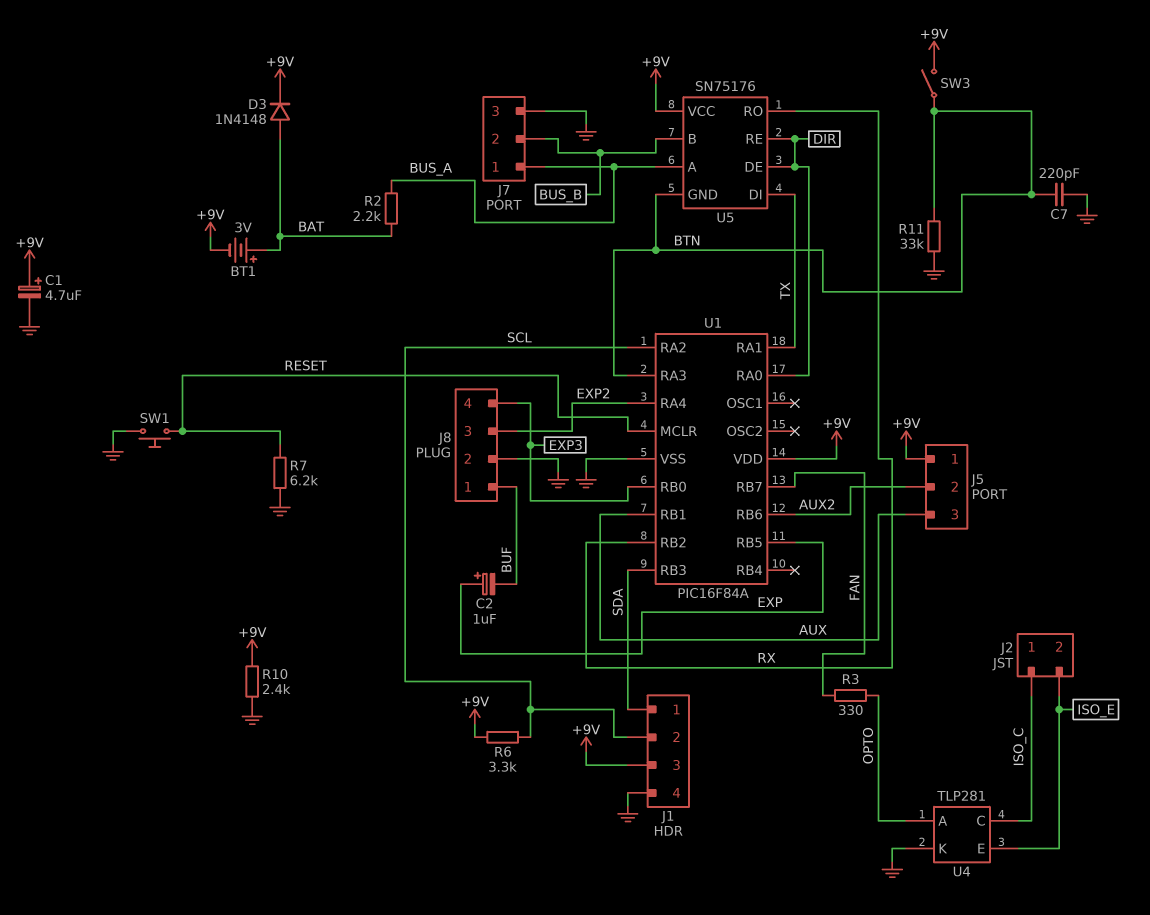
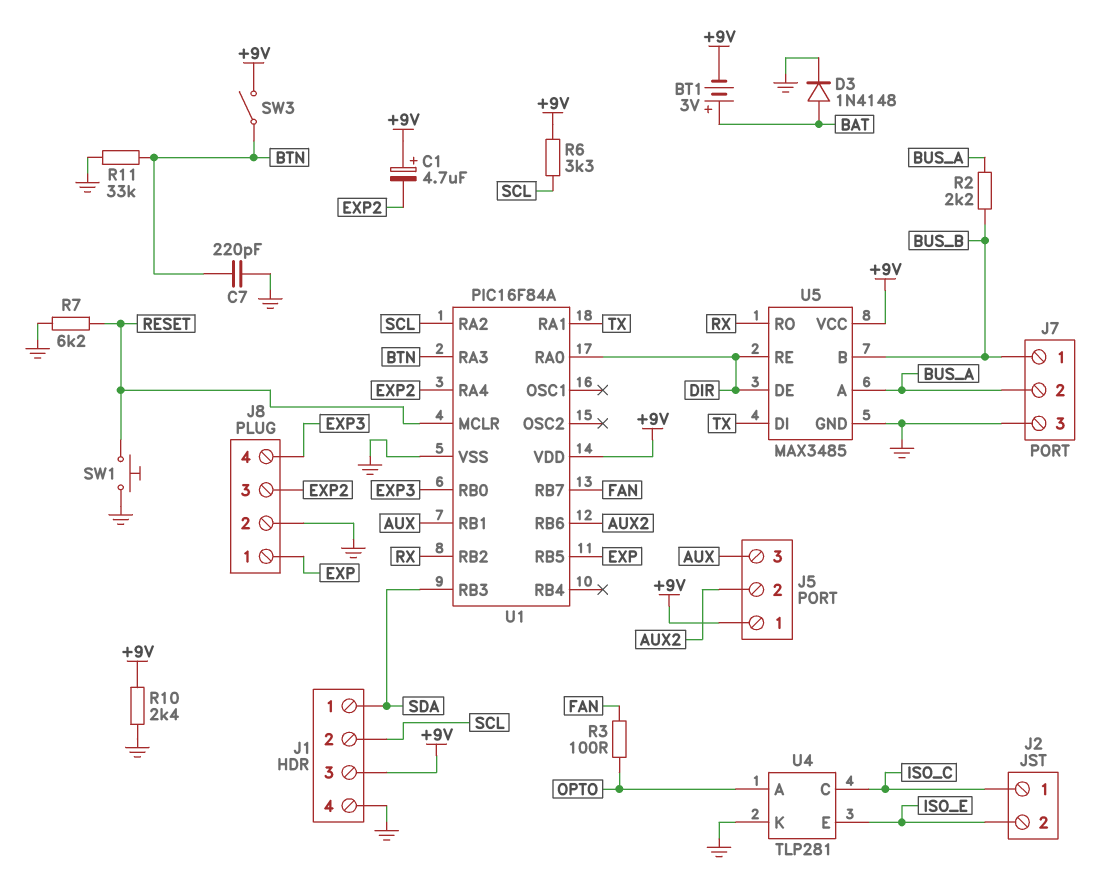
C1: 4.7uF (plus +9V, minus GND) -> 4.7uF (plus +9V, minus EXP2)
C2: 1uF (plus EXP, minus BUF) -> none
D3: diode 1N4148 (A BAT, K +9V) -> diode 1N4148 (A BAT, K GND)
J7 pin 1: BUS_A -> BUS_B
J7 pin 2: BUS_B -> BUS_A
J8 pin 1: BUF -> EXP
R2: 2.2k (BAT, BUS_A) -> 2.2k (BUS_A, BUS_B)
R3: 330 (FAN, OPTO) -> 100 (FAN, OPTO)
U5: SN75176 -> MAX3485
U5 pin GND: BTN -> GND

